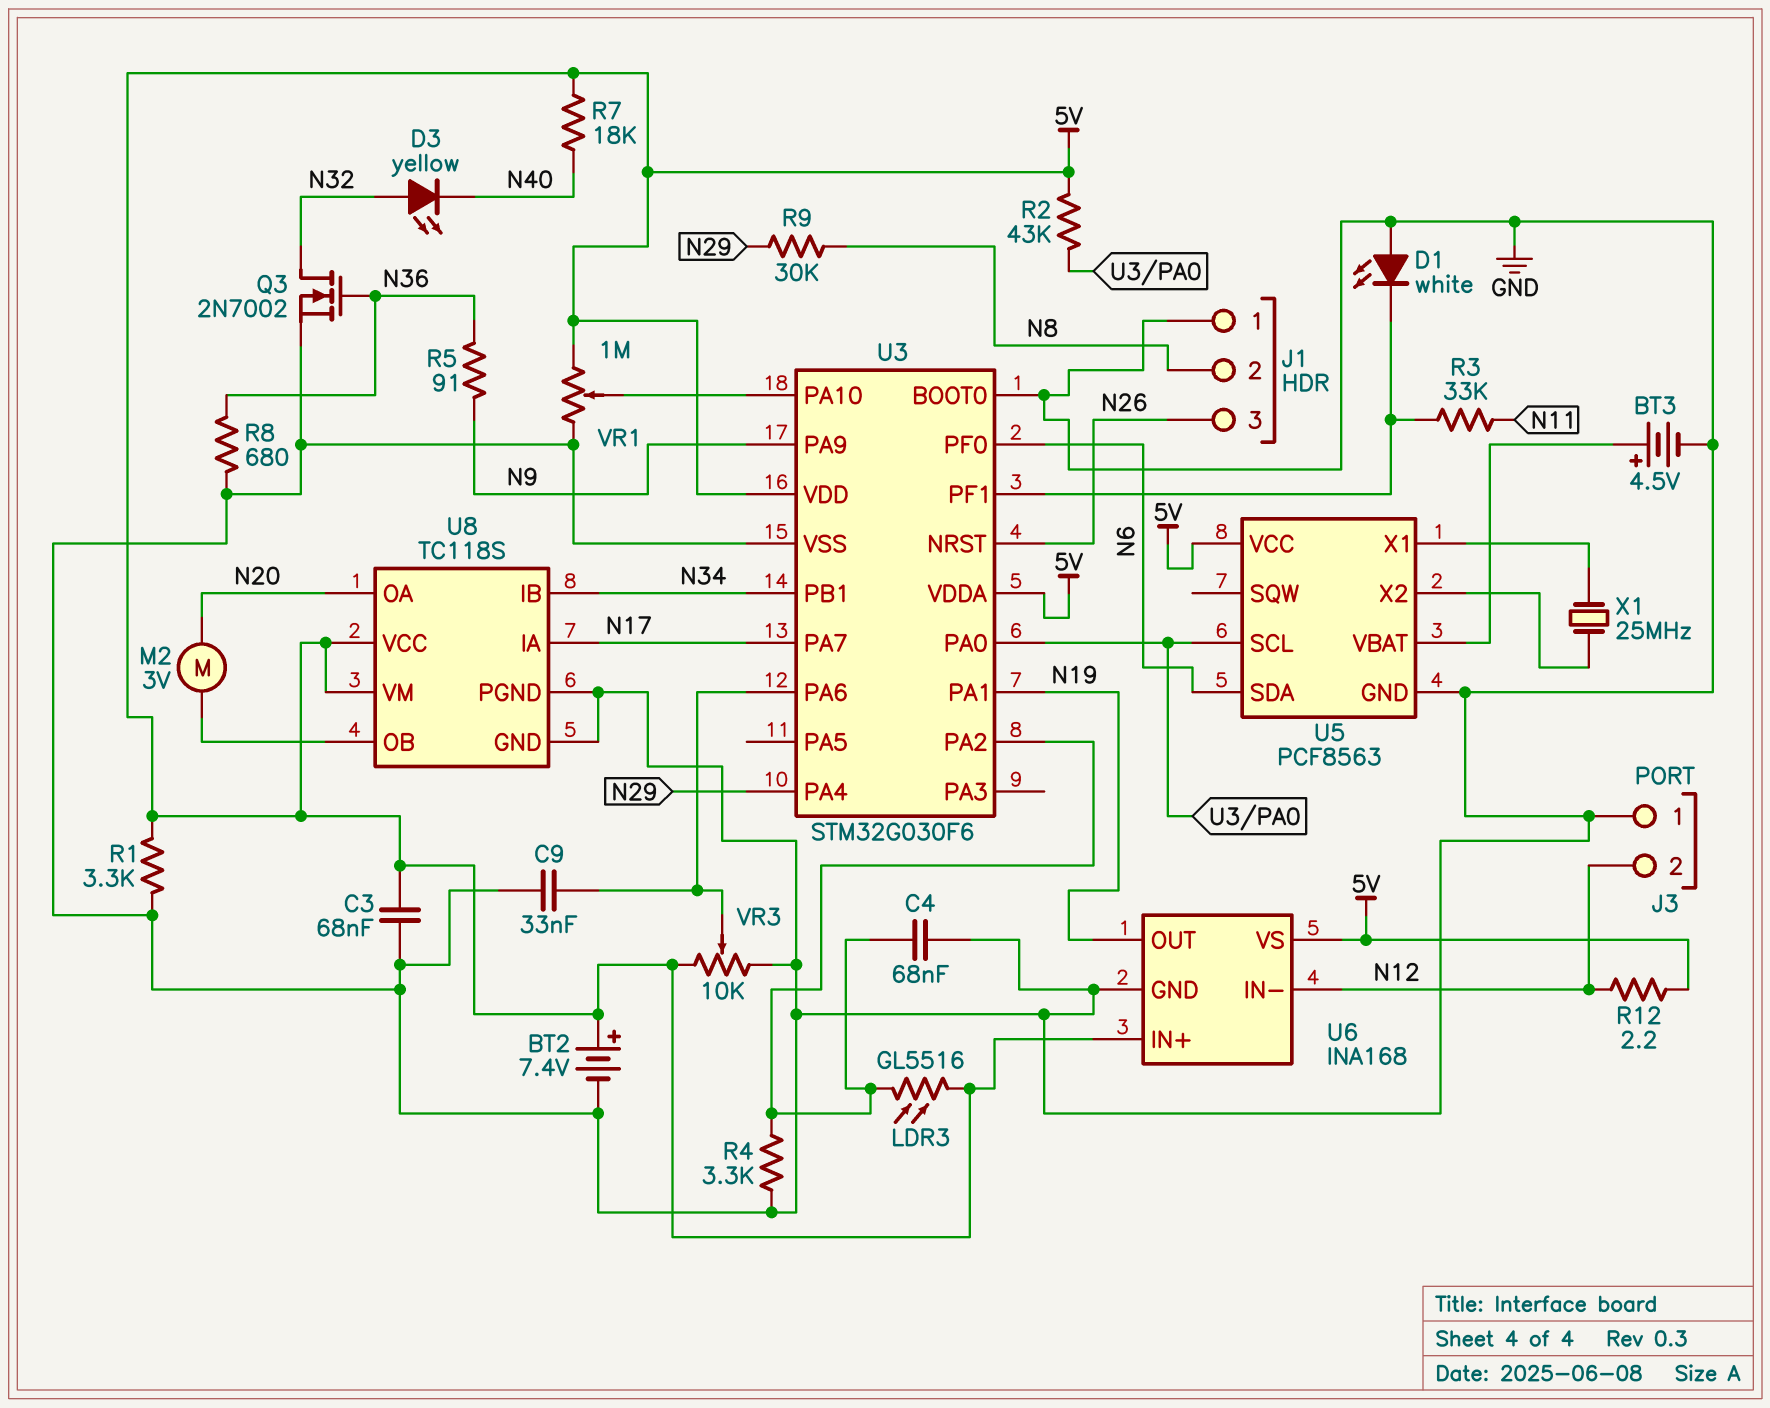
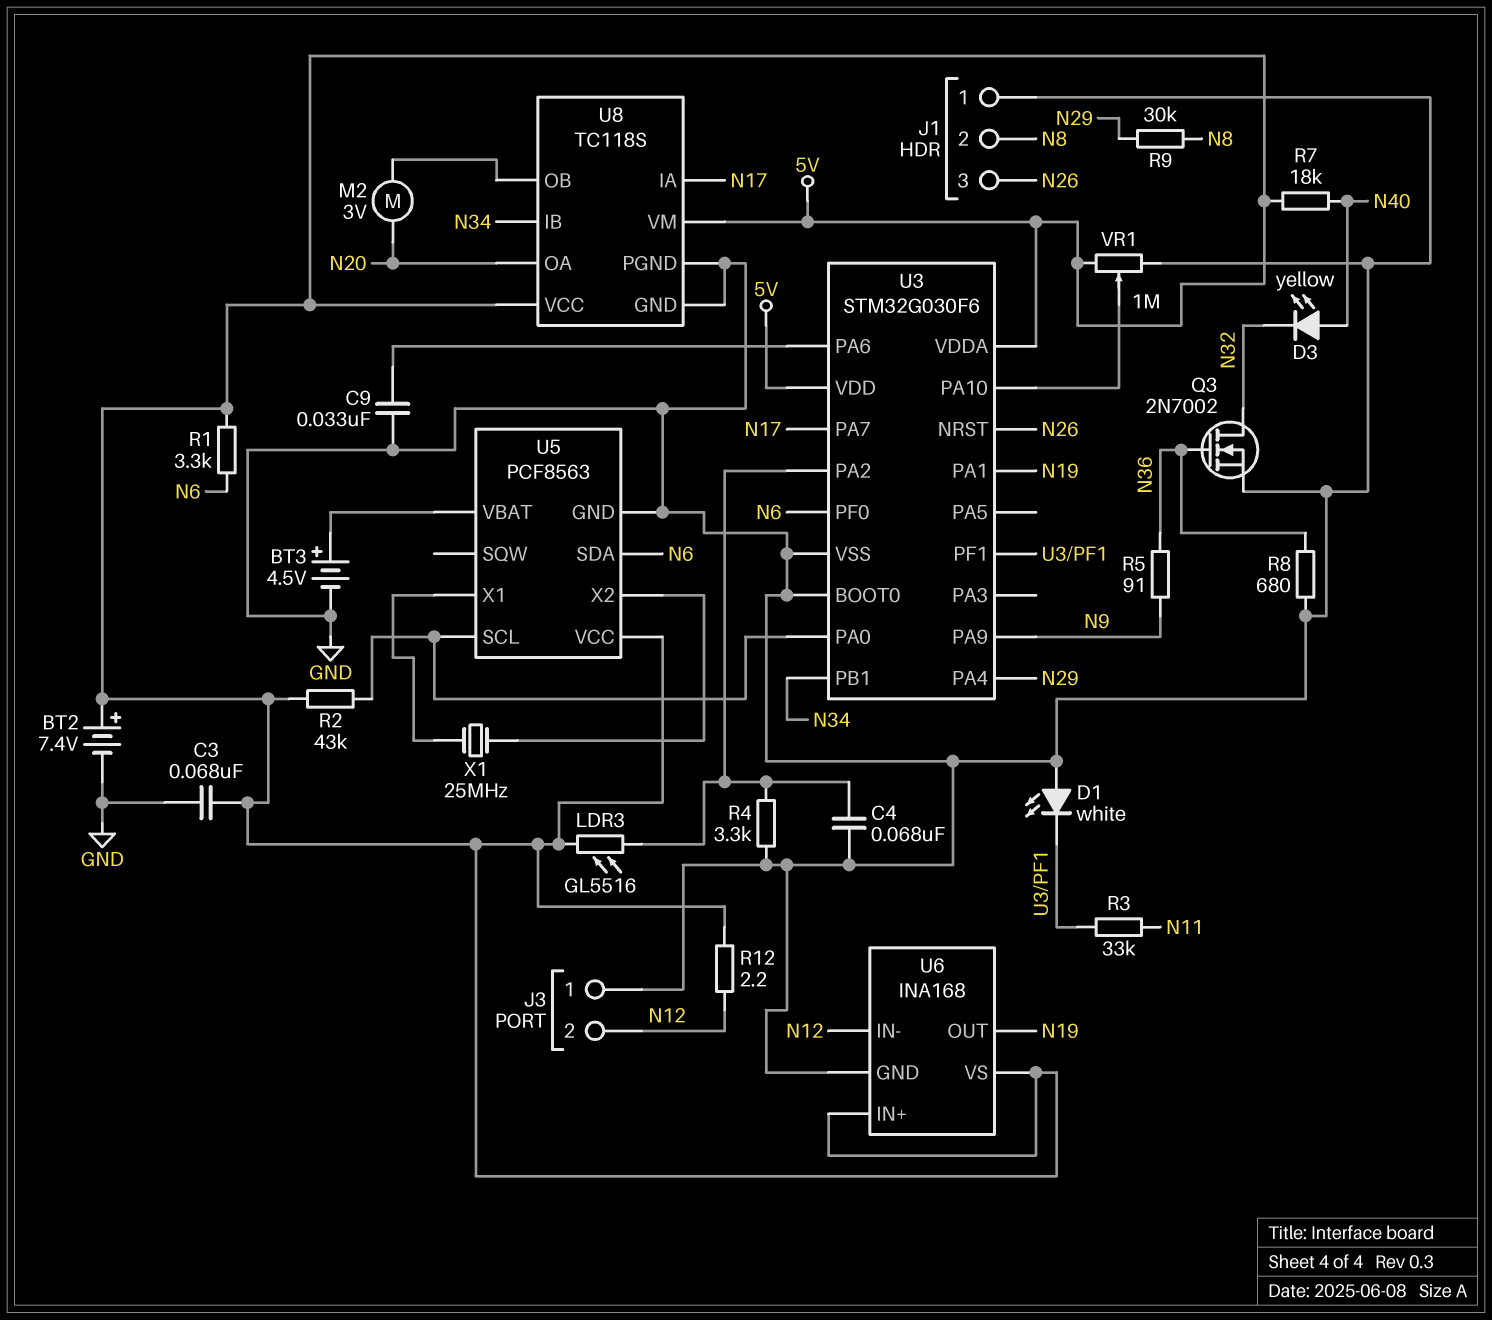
D3: LED yellow (A N32, K N40) -> LED yellow (A N40, K N32)
R1: 3.3k (5V, GND) -> 3.3k (5V, N6)
VR3: 10k (5V, GND, wiper U3/PA6) -> none

